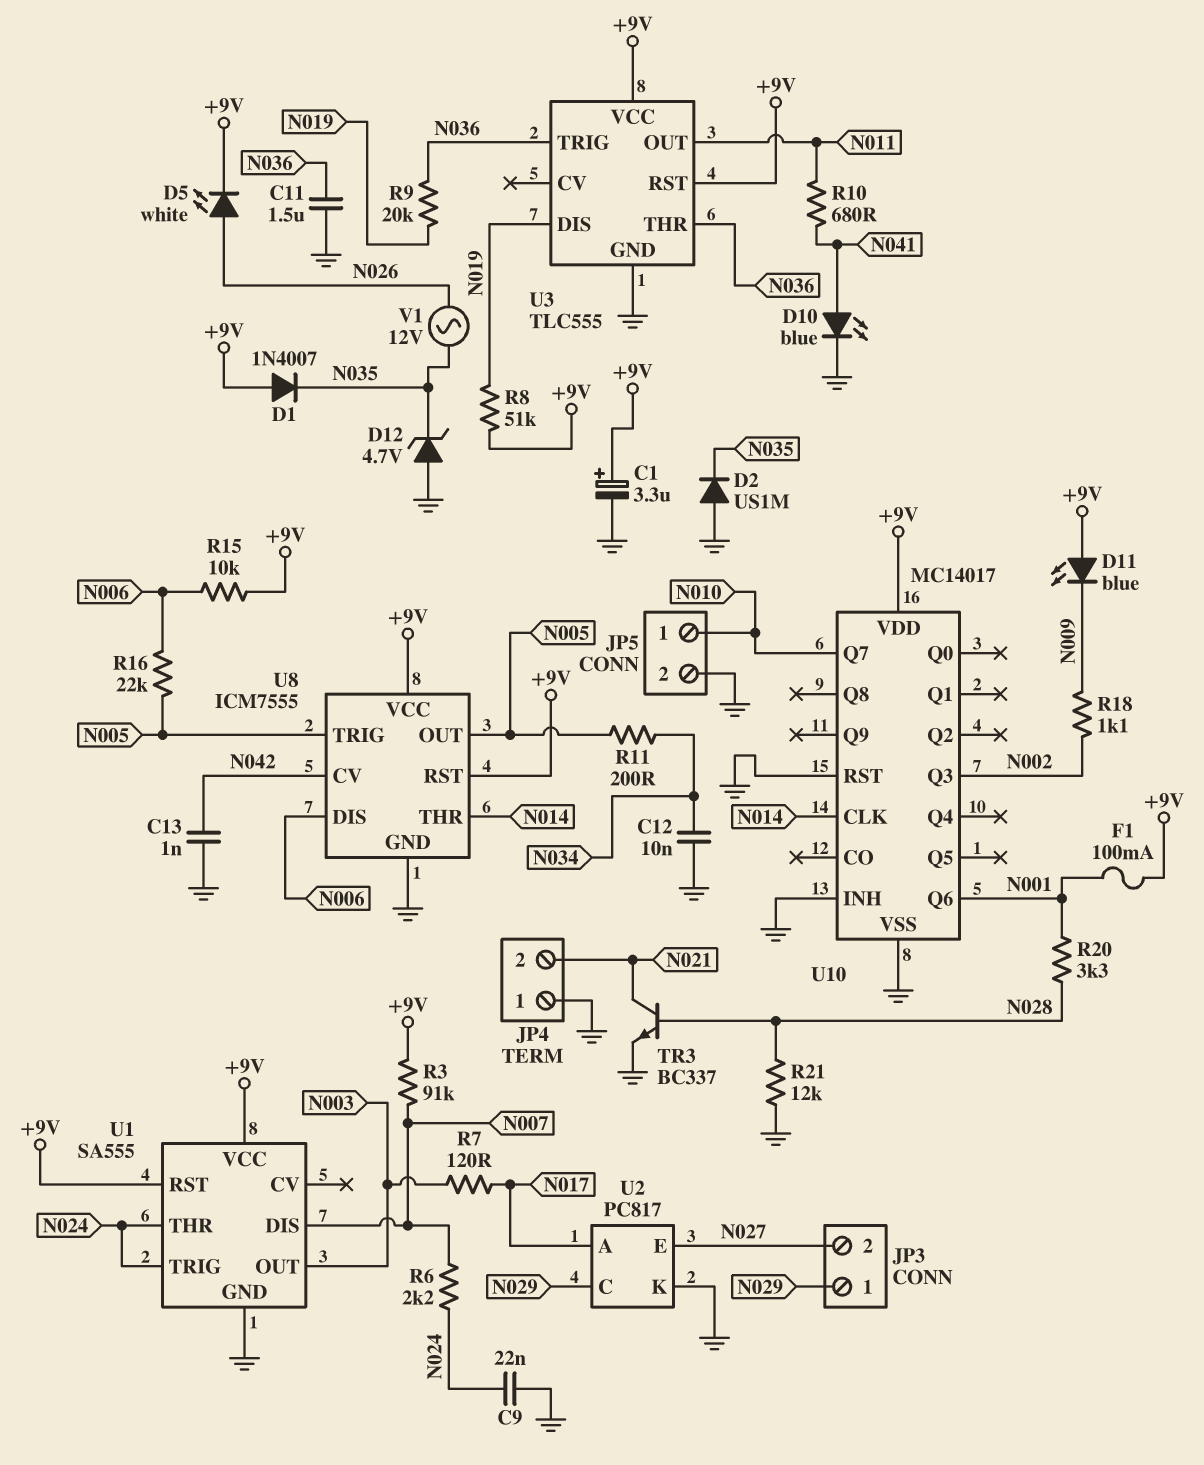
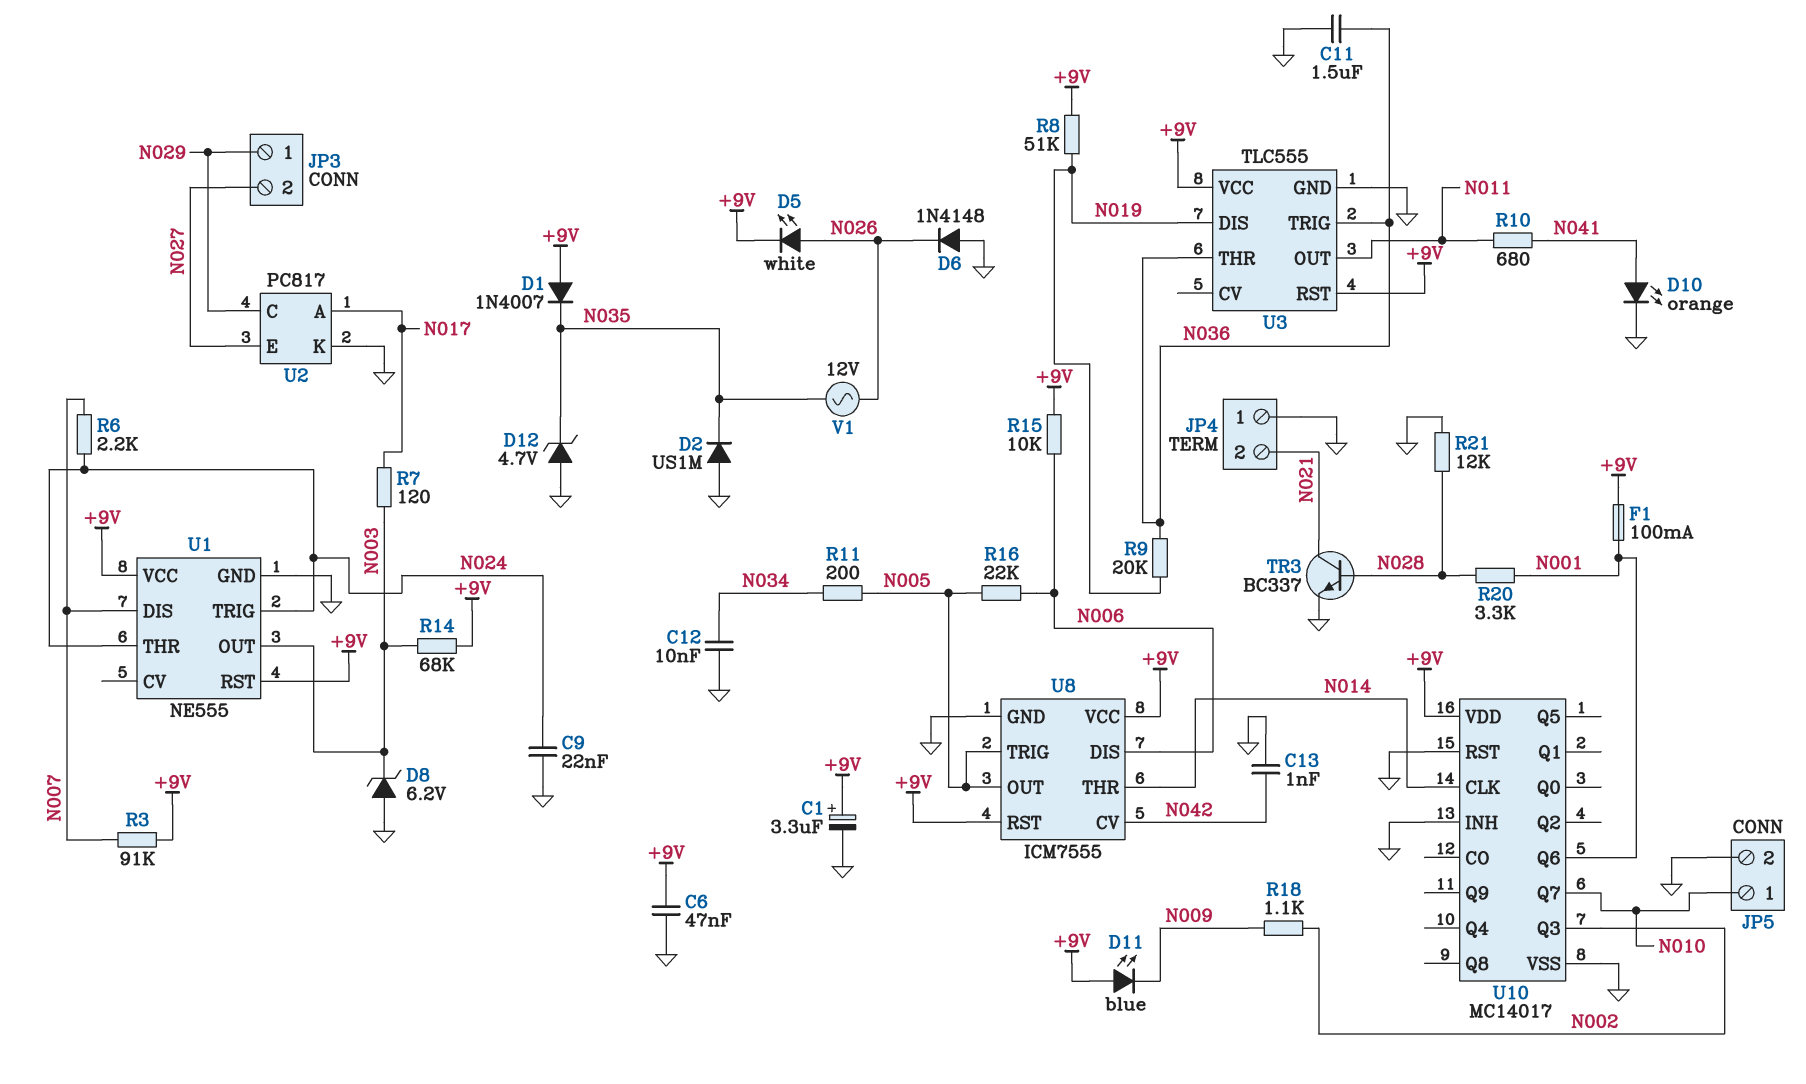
C6: none -> 47nF (+9V, GND)
D6: none -> diode 1N4148 (A GND, K N026)
D8: none -> zener 6.2V (A GND, K N003)
D10: LED blue (A N041, K GND) -> LED orange (A N041, K GND)
R14: none -> 68k (+9V, N003)
U1: SA555 -> NE555

